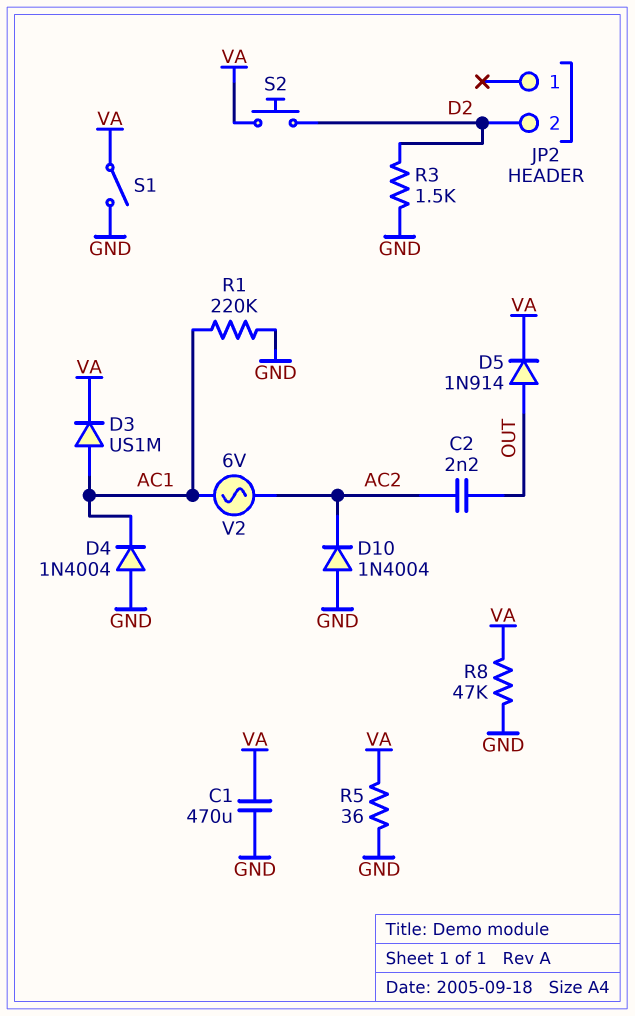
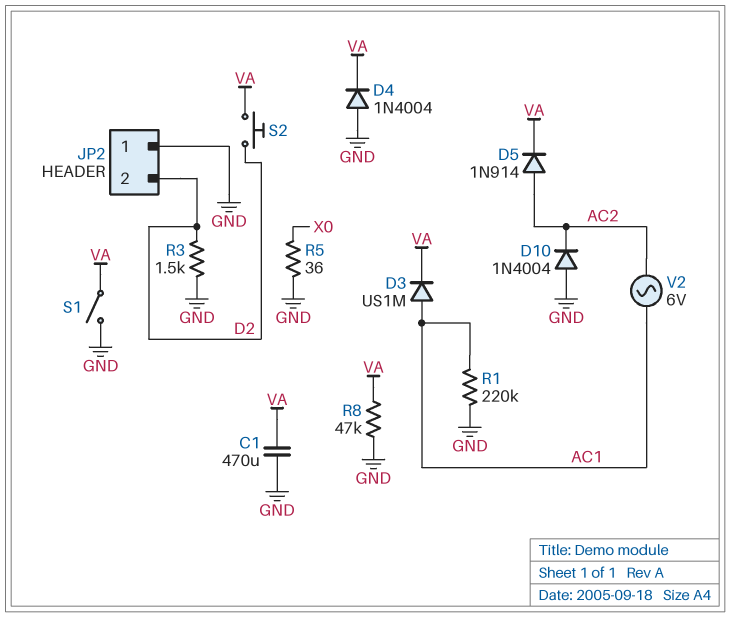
C2: 2.2nF (AC2, OUT) -> none
D4: diode 1N4004 (A GND, K AC1) -> diode 1N4004 (A GND, K VA)
D5: diode 1N914 (A OUT, K VA) -> diode 1N914 (A AC2, K VA)
JP2 pin 1: none -> GND
R5: 36 (GND, VA) -> 36 (GND, X0)

